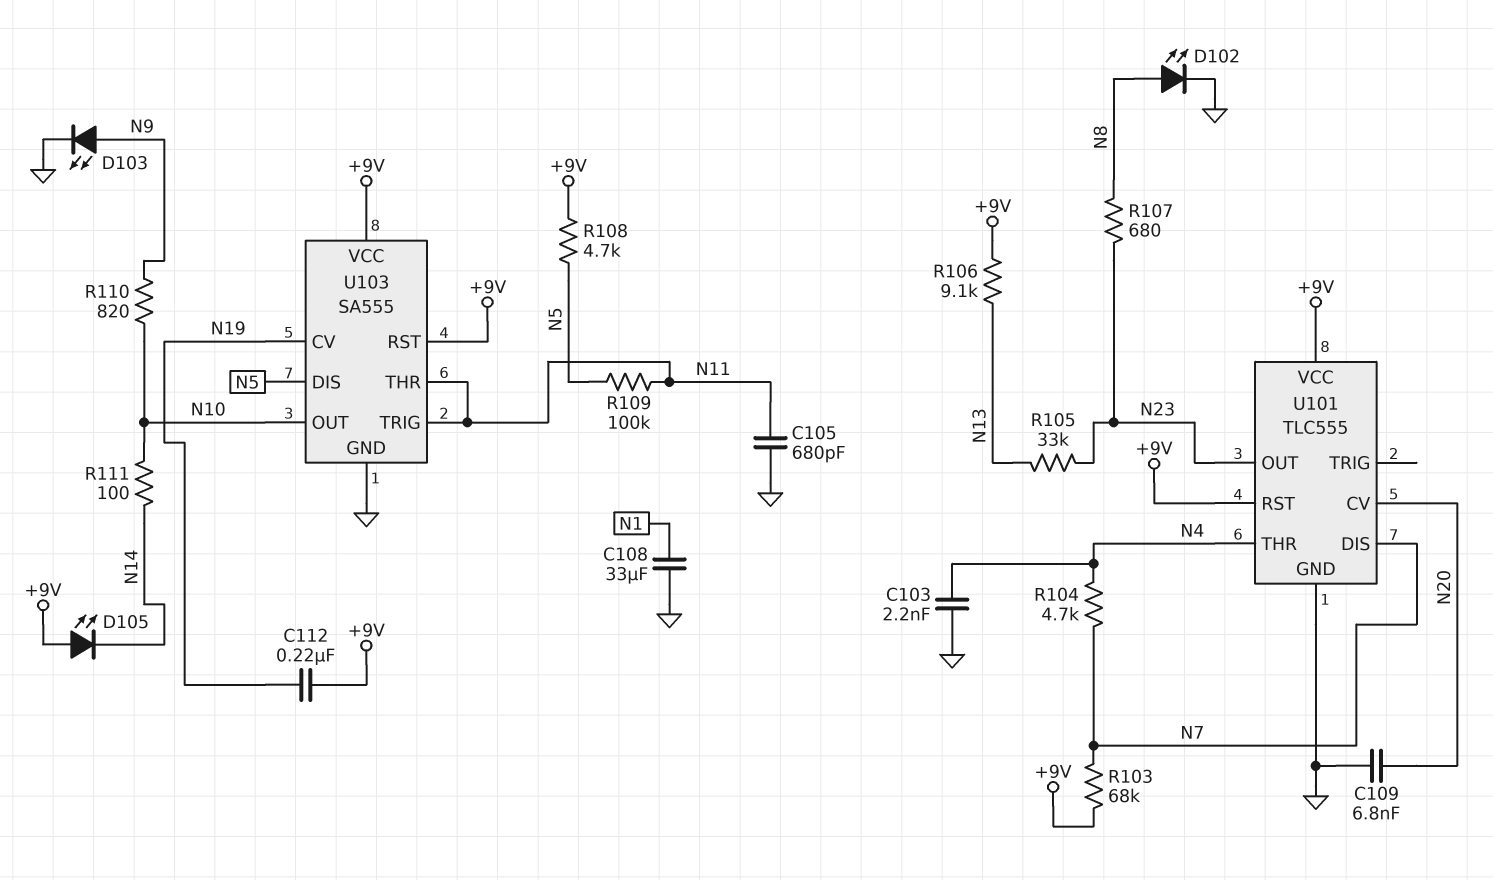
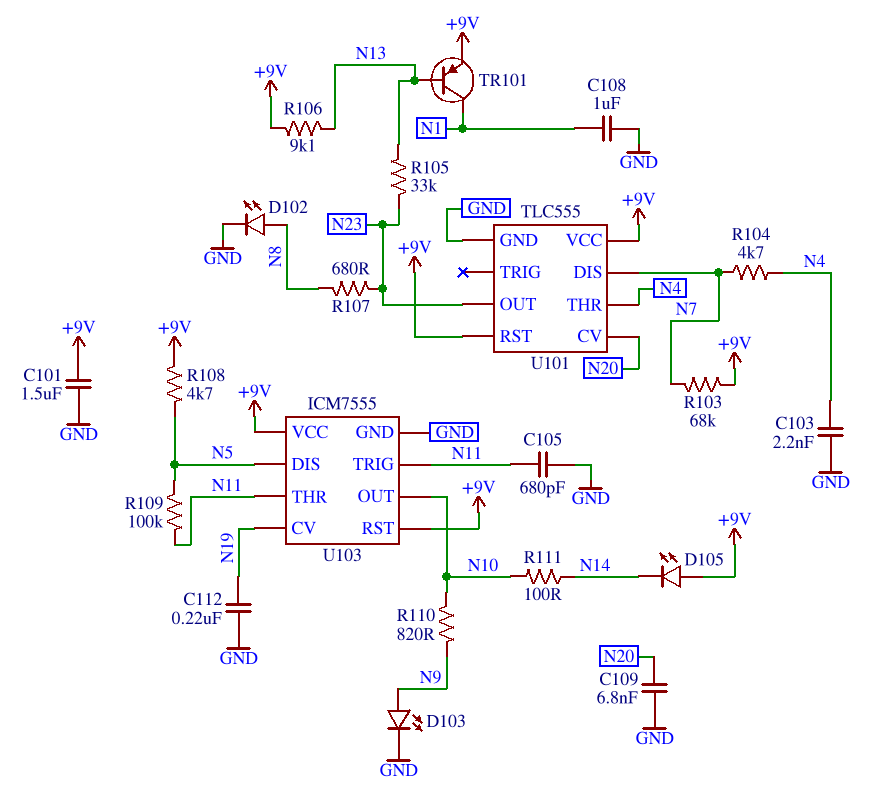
C101: none -> 1.5uF (+9V, GND)
C108: 33uF (GND, N1) -> 1uF (GND, N1)
C112: 220nF (+9V, N19) -> 220nF (GND, N19)
TR101: none -> PNP (B N13, C N1, E +9V)
U103: SA555 -> ICM7555

